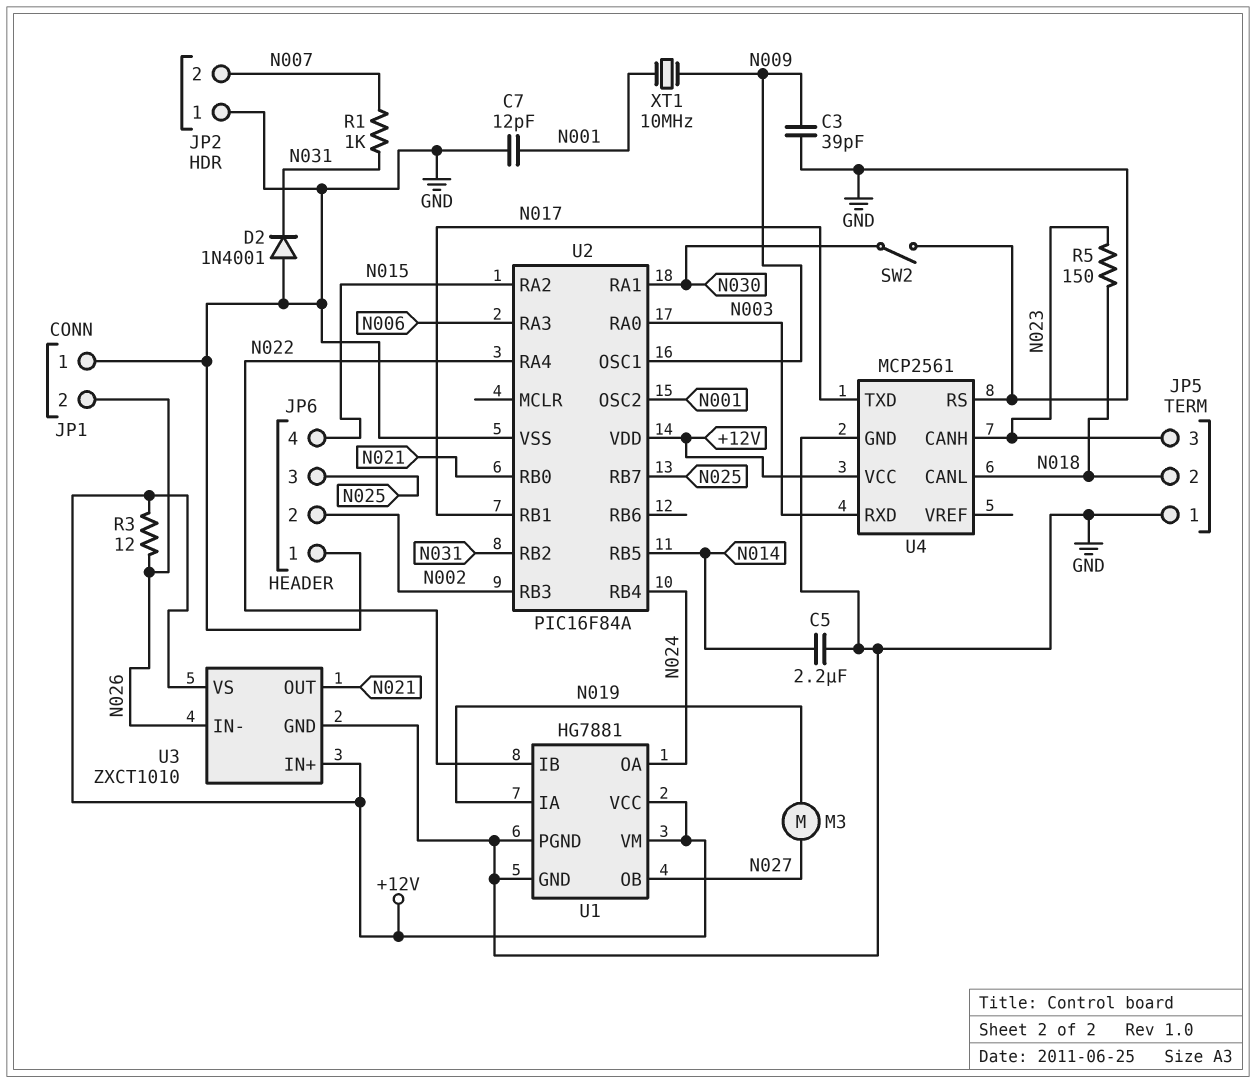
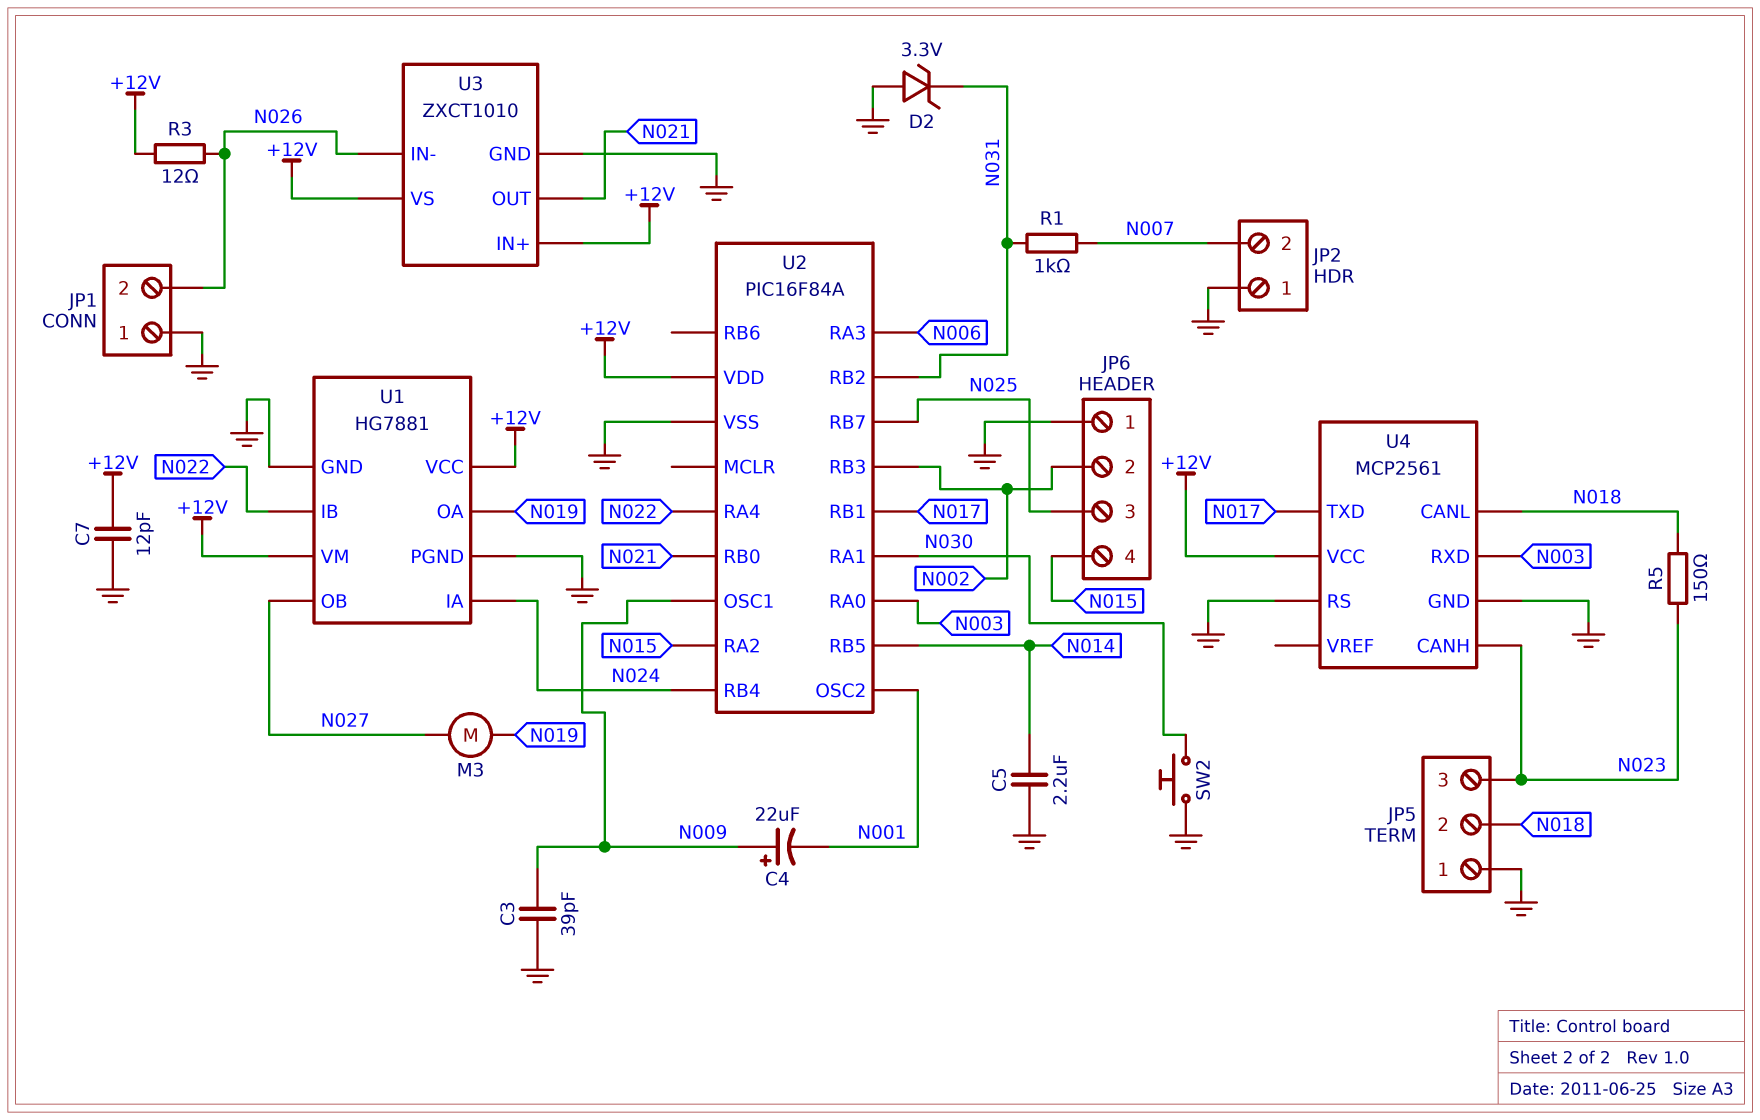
C4: none -> 22uF (plus N009, minus N001)
C7: 12pF (GND, N001) -> 12pF (+12V, GND)
D2: diode 1N4001 (A GND, K N031) -> zener 3.3V (A GND, K N031)
SW2: switch (GND, N030) -> button (GND, N030)
U1 pin IA: N019 -> N024
U1 pin OA: N024 -> N019
XT1: 10MHz (N001, N009) -> none

